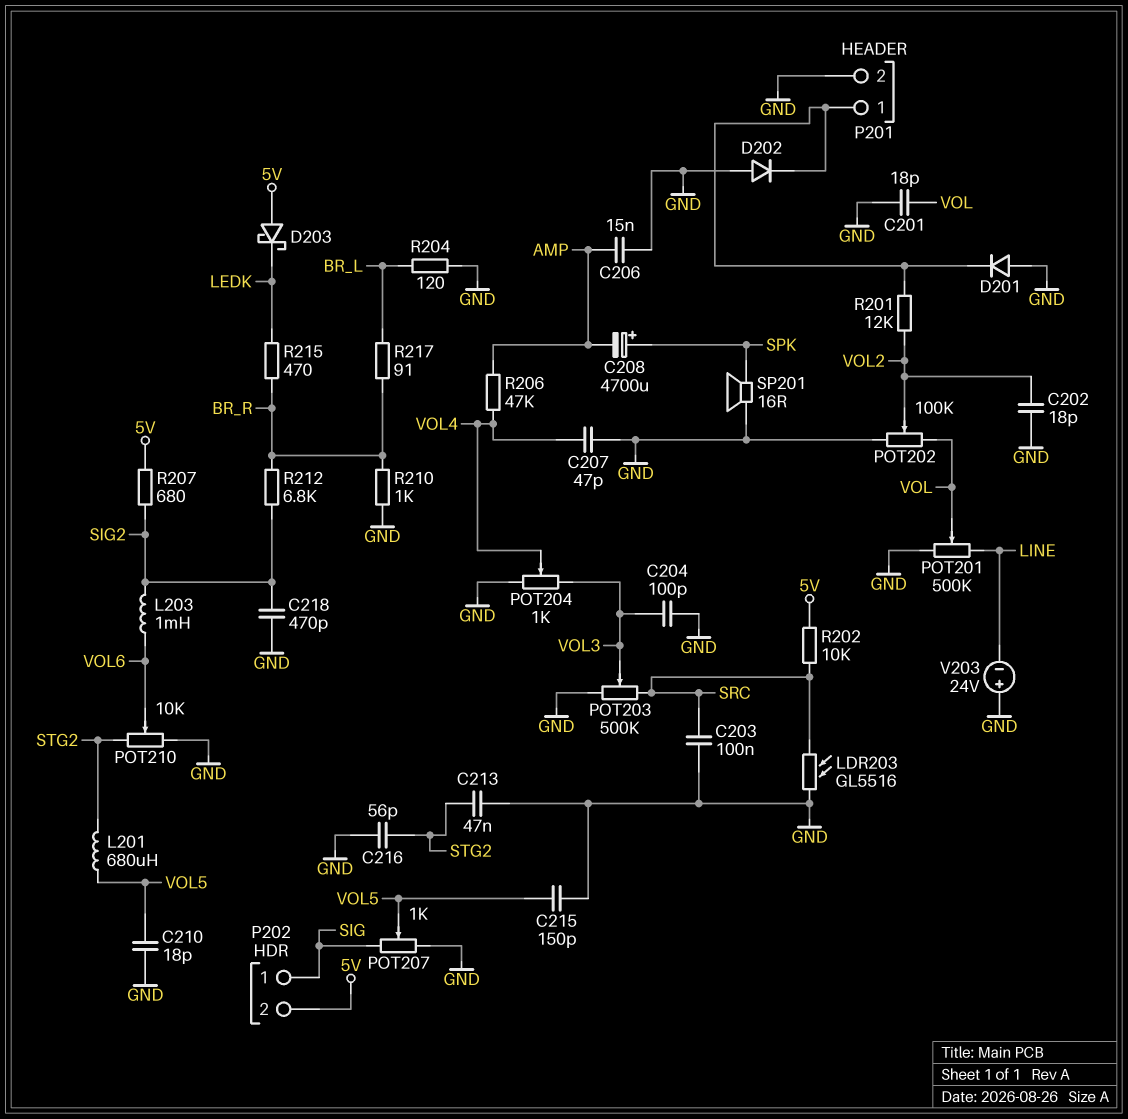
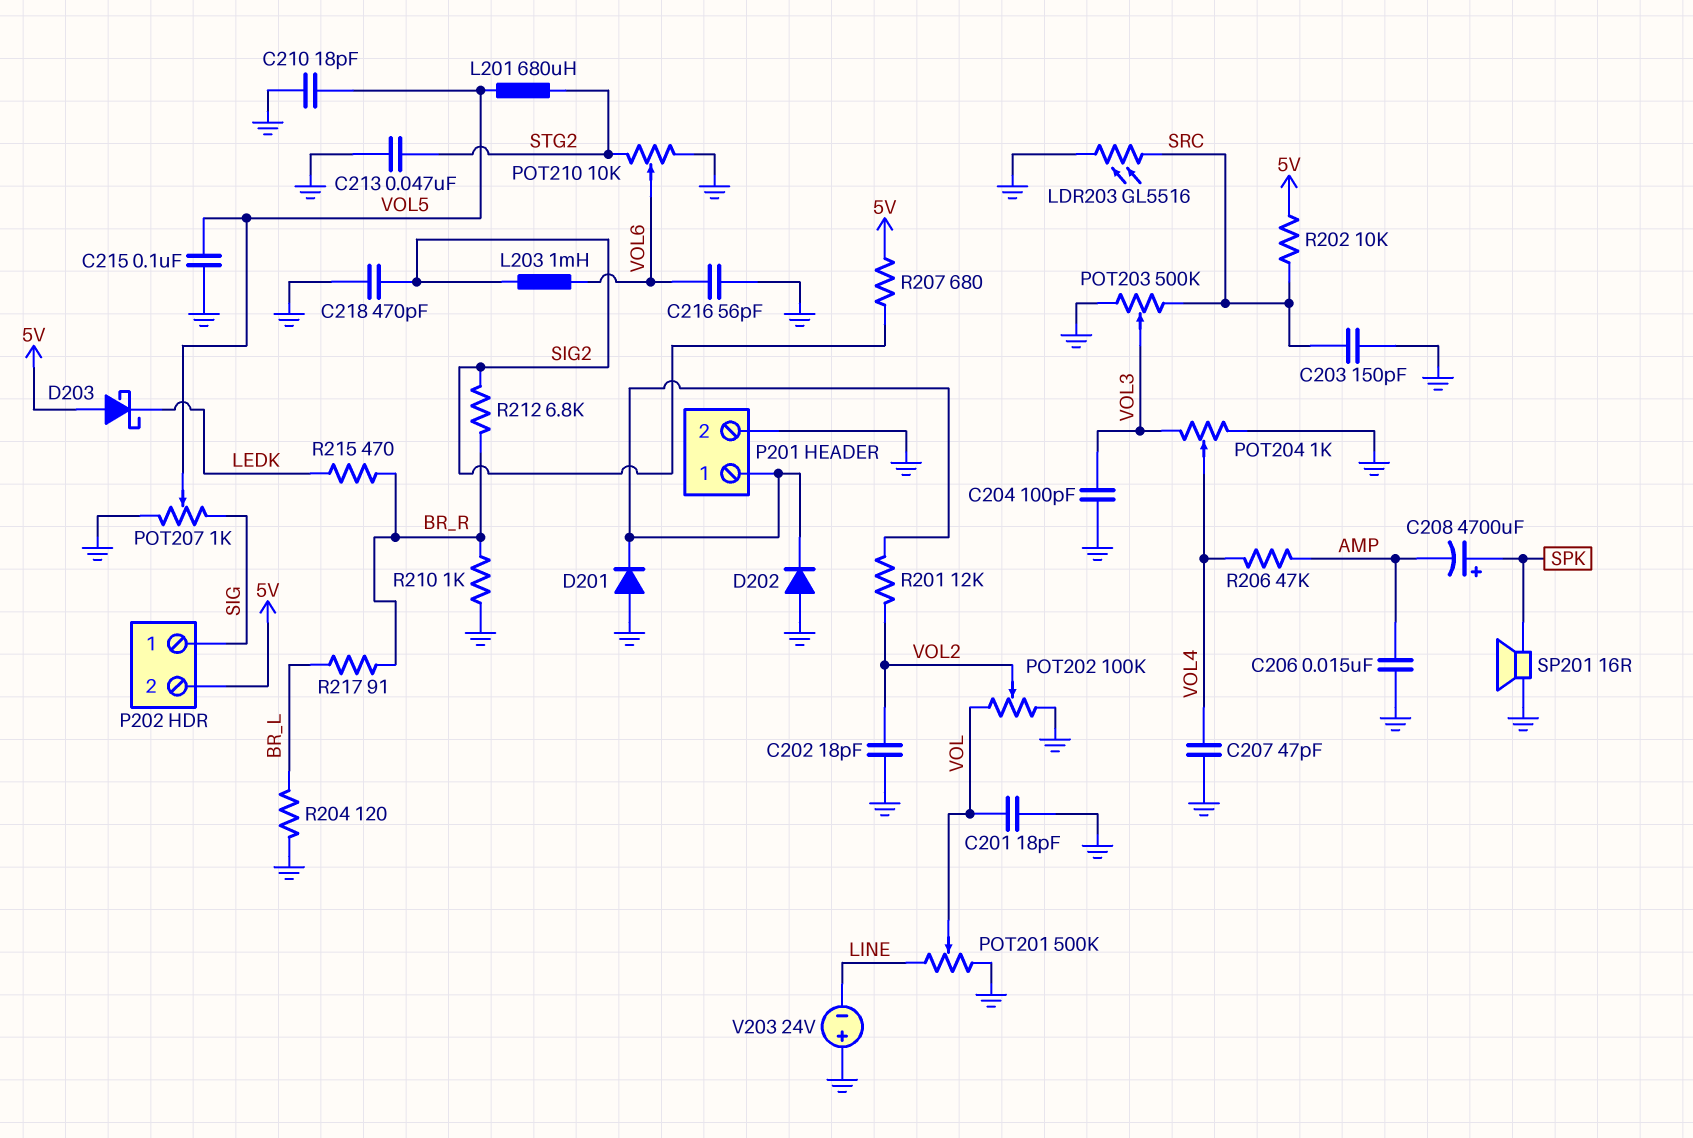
C203: 100nF (GND, SRC) -> 150pF (GND, SRC)
C215: 150pF (GND, VOL5) -> 100nF (GND, VOL5)
C216: 56pF (GND, STG2) -> 56pF (GND, VOL6)

